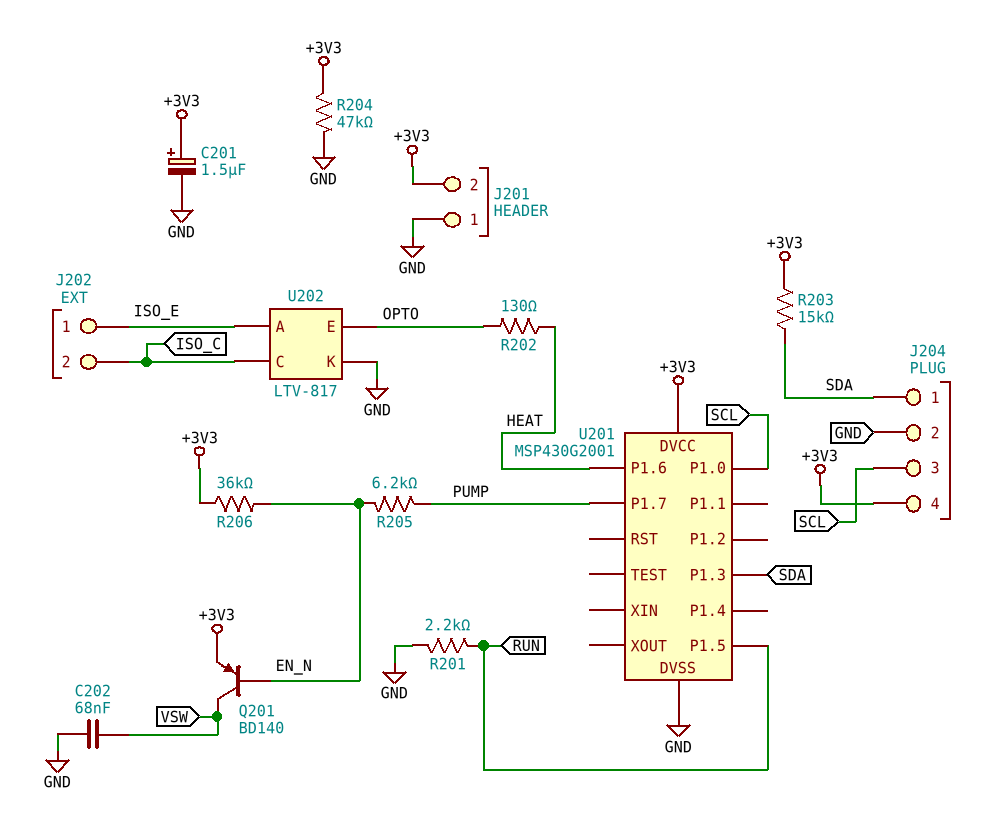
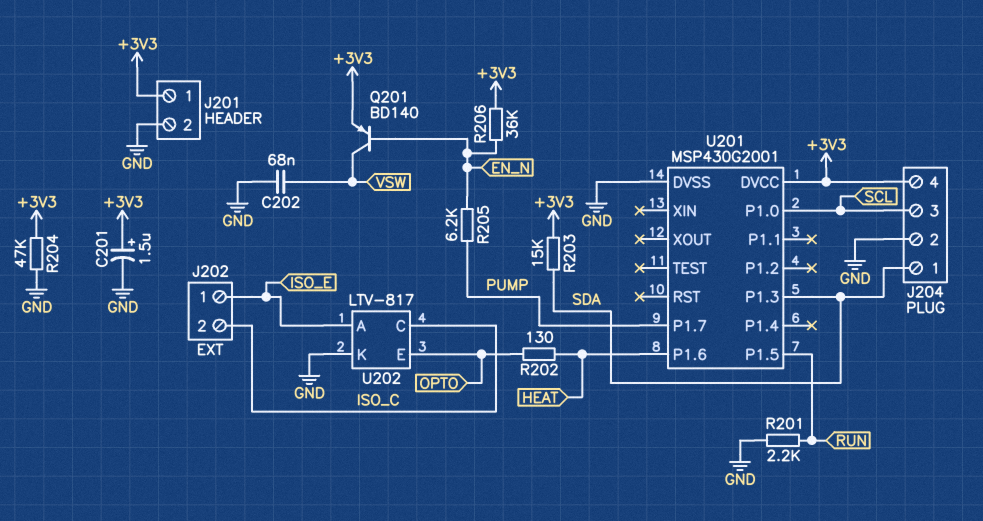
J201 pin 1: GND -> +3V3
J201 pin 2: +3V3 -> GND

